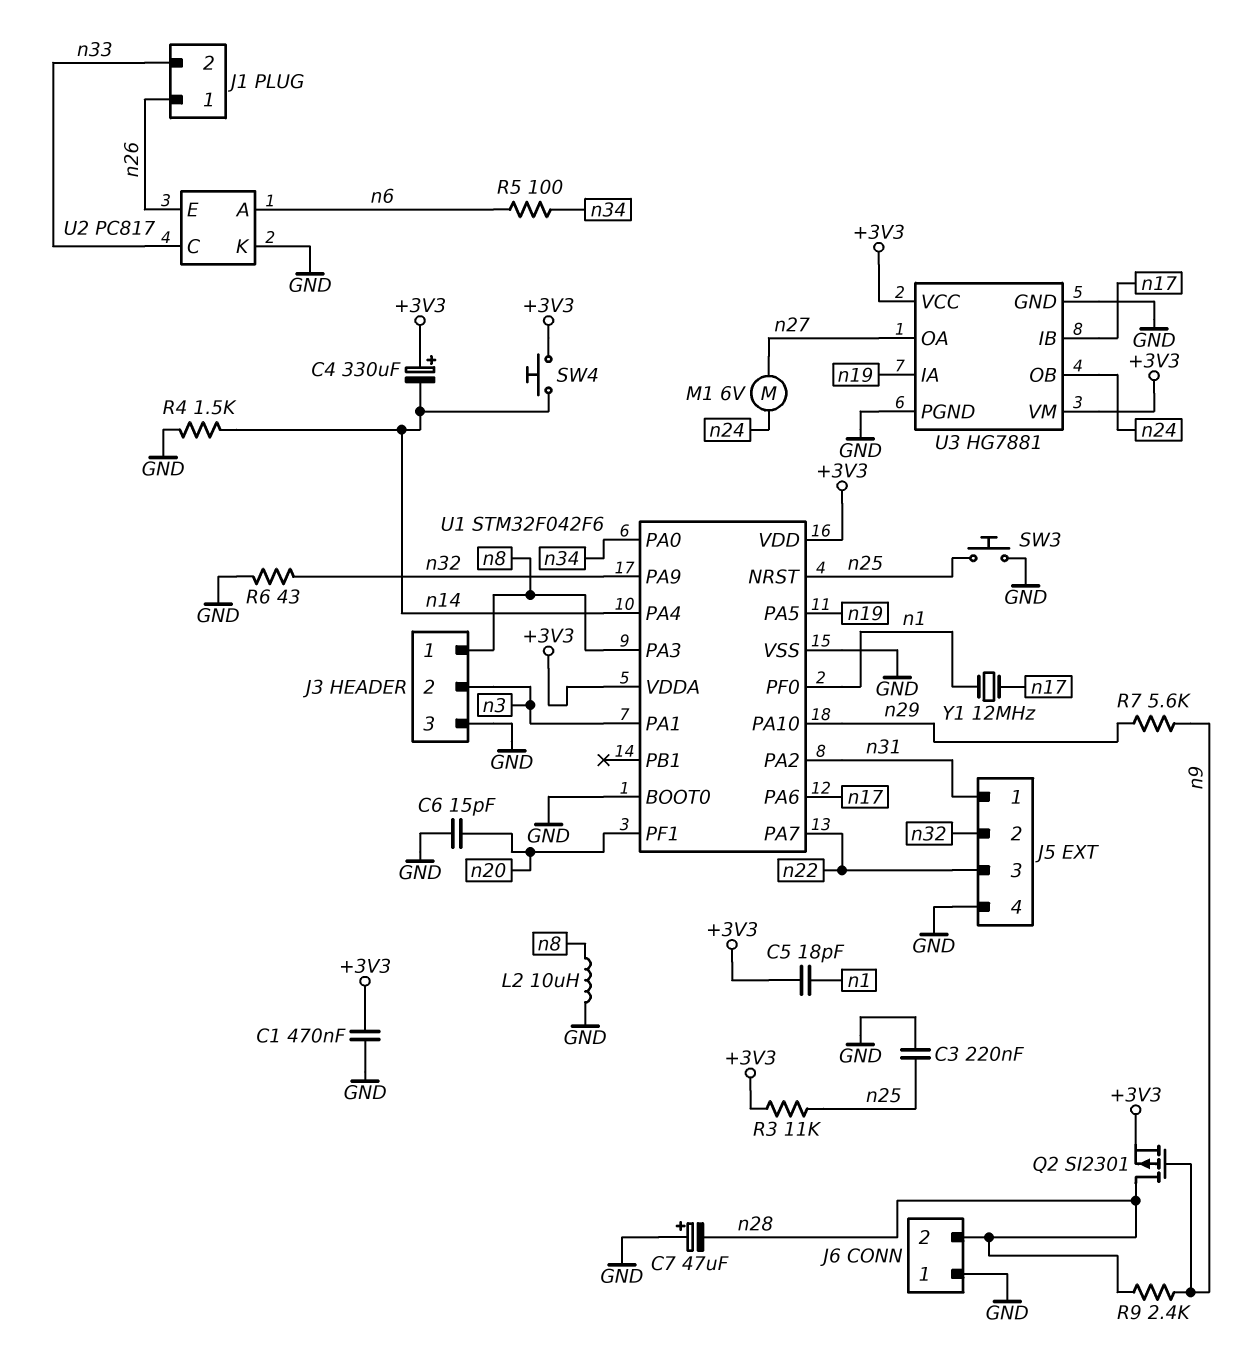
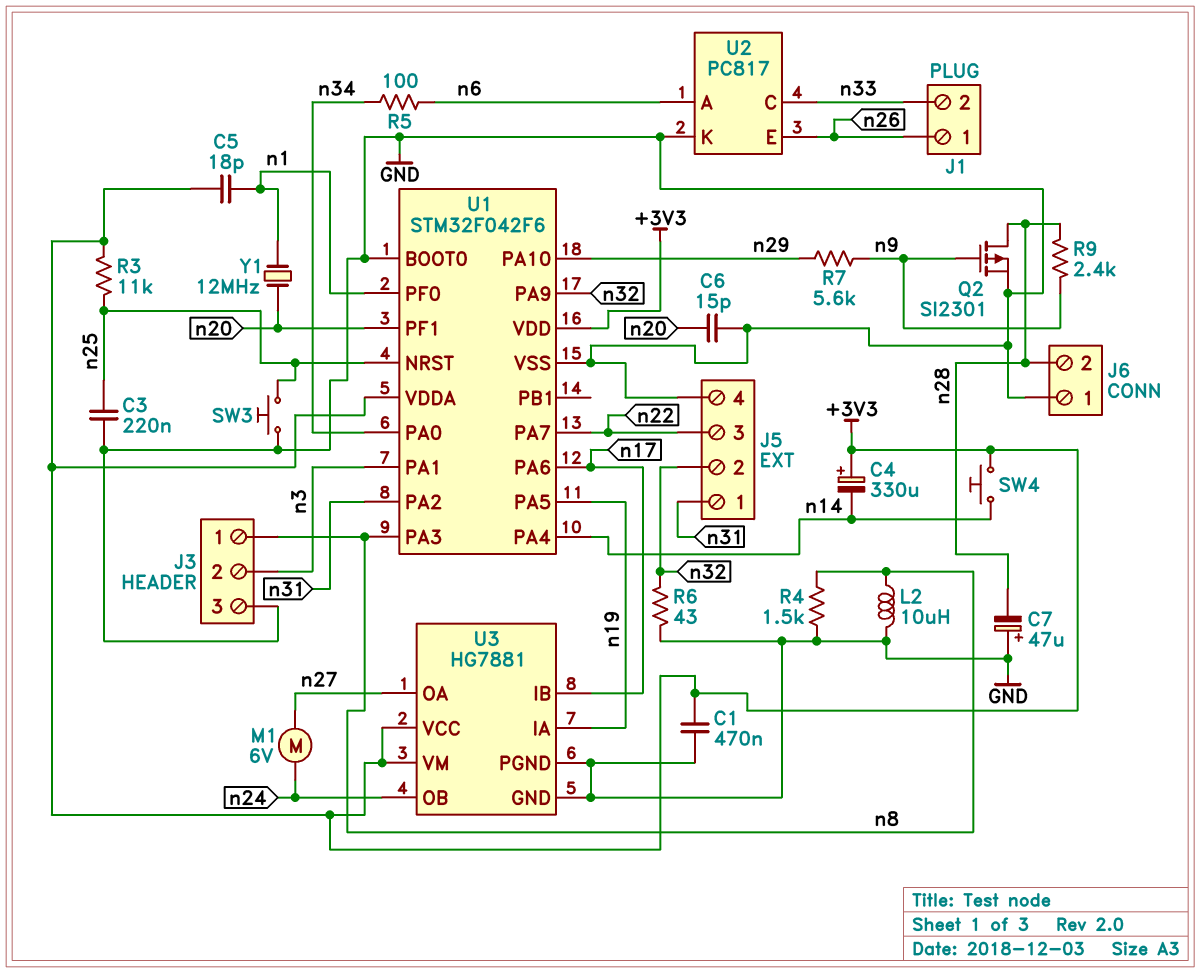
Q2: PMOS SI2301 (G n9, D n28, S +3V3) -> PMOS SI2301 (G n9, D n28, S GND)
R4: 1.5k (GND, n14) -> 1.5k (GND, n8)
Y1: 12MHz (n1, n17) -> 12MHz (n1, n20)

